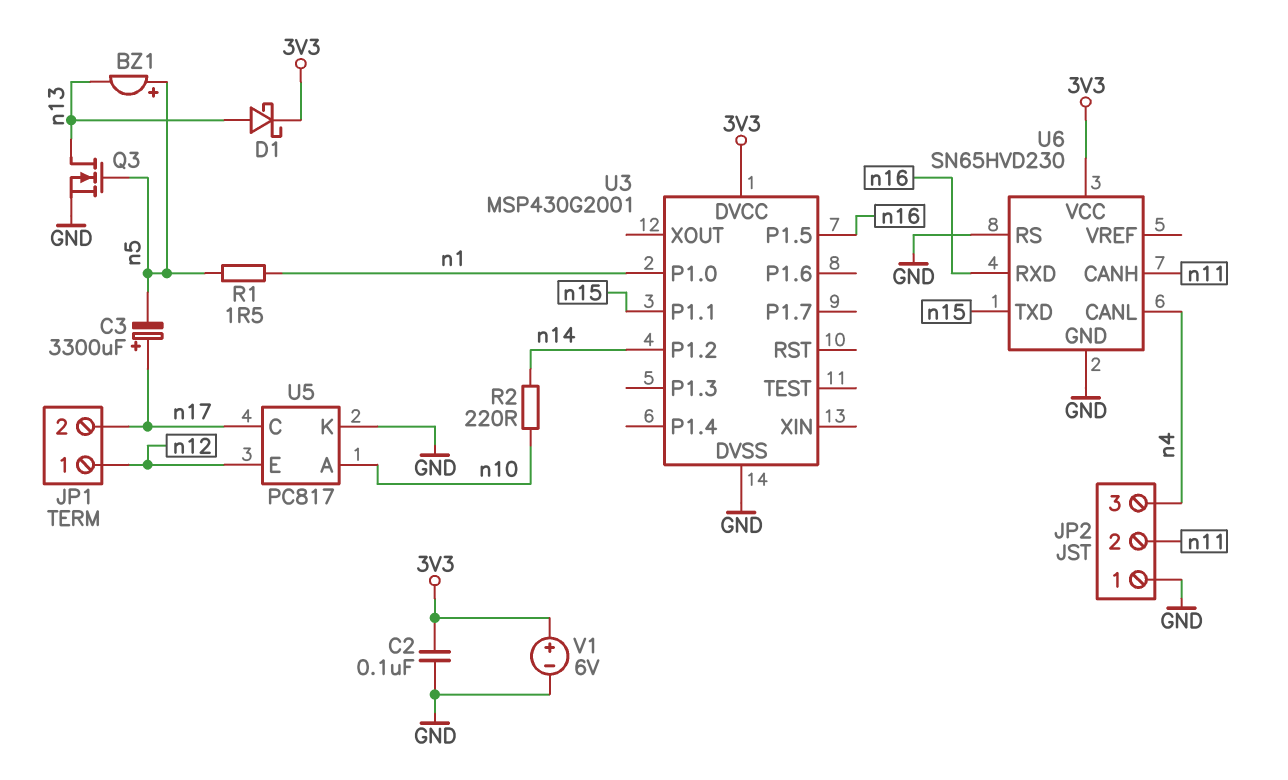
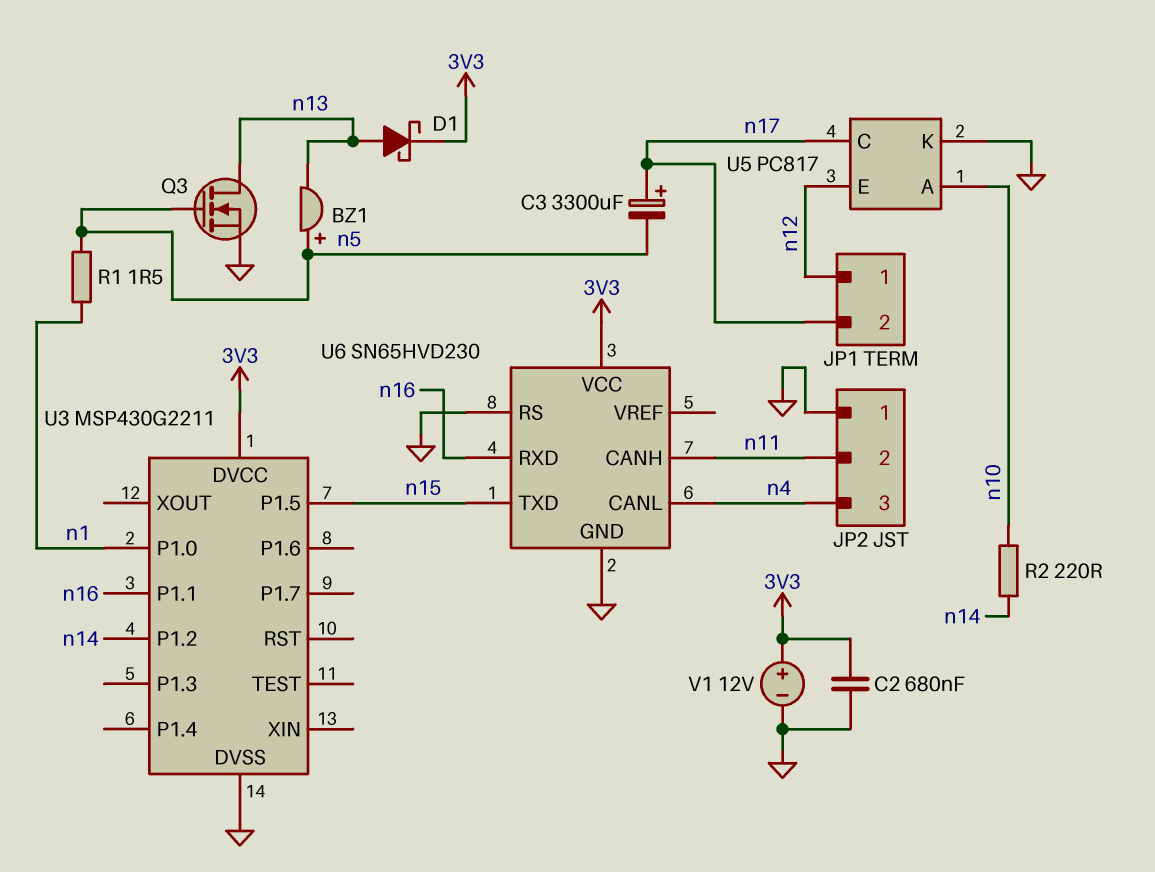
C2: 100nF (3V3, GND) -> 680nF (3V3, GND)
U3: MSP430G2001 -> MSP430G2211
U3 pin P1.1: n15 -> n16
U3 pin P1.5: n16 -> n15
V1: 6V (plus 3V3, minus GND) -> 12V (plus 3V3, minus GND)

